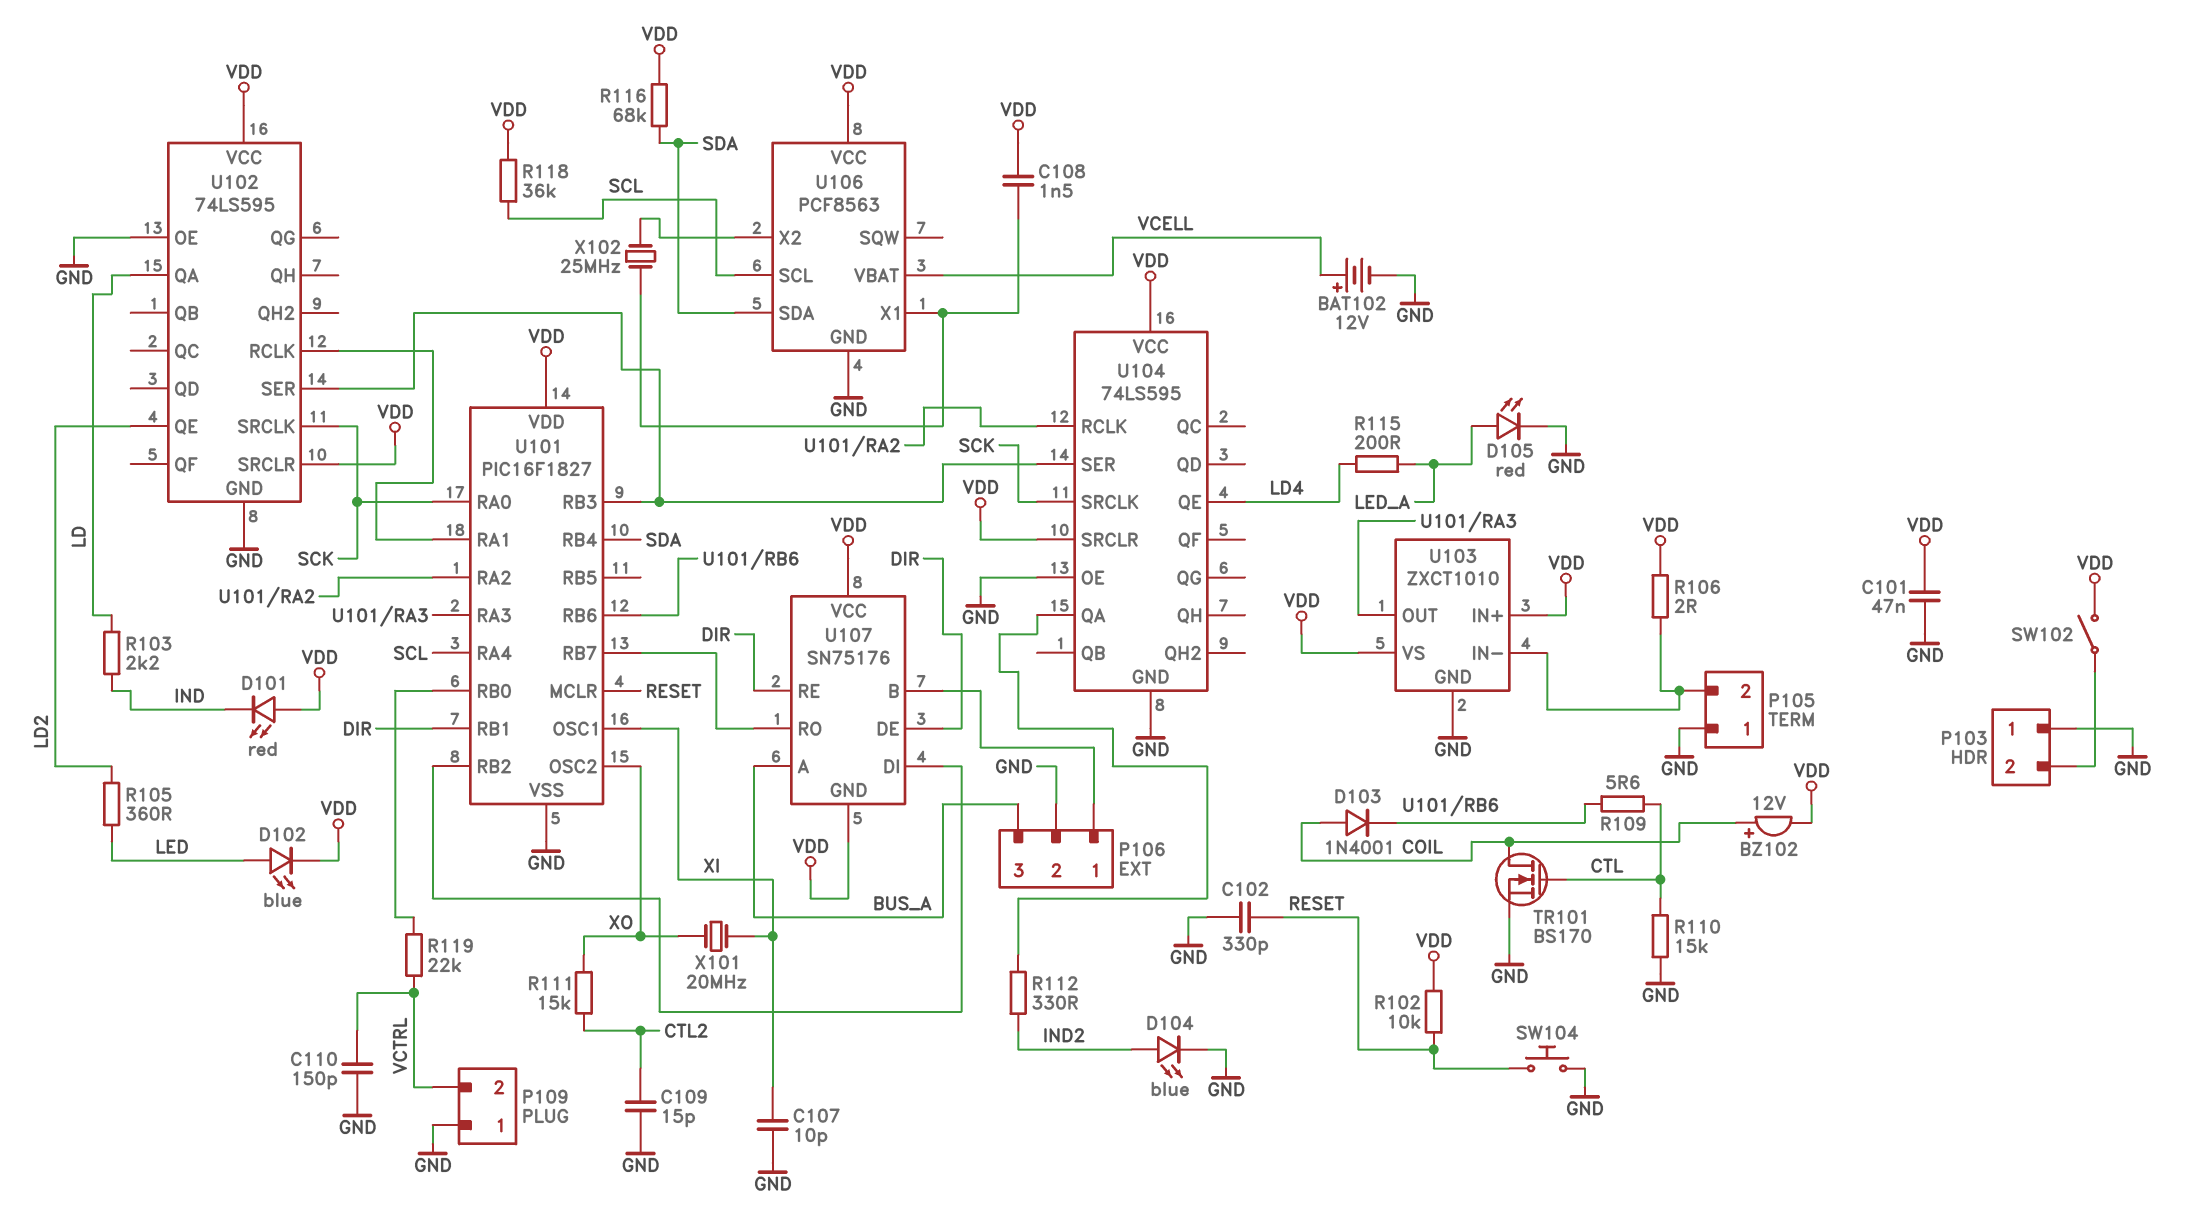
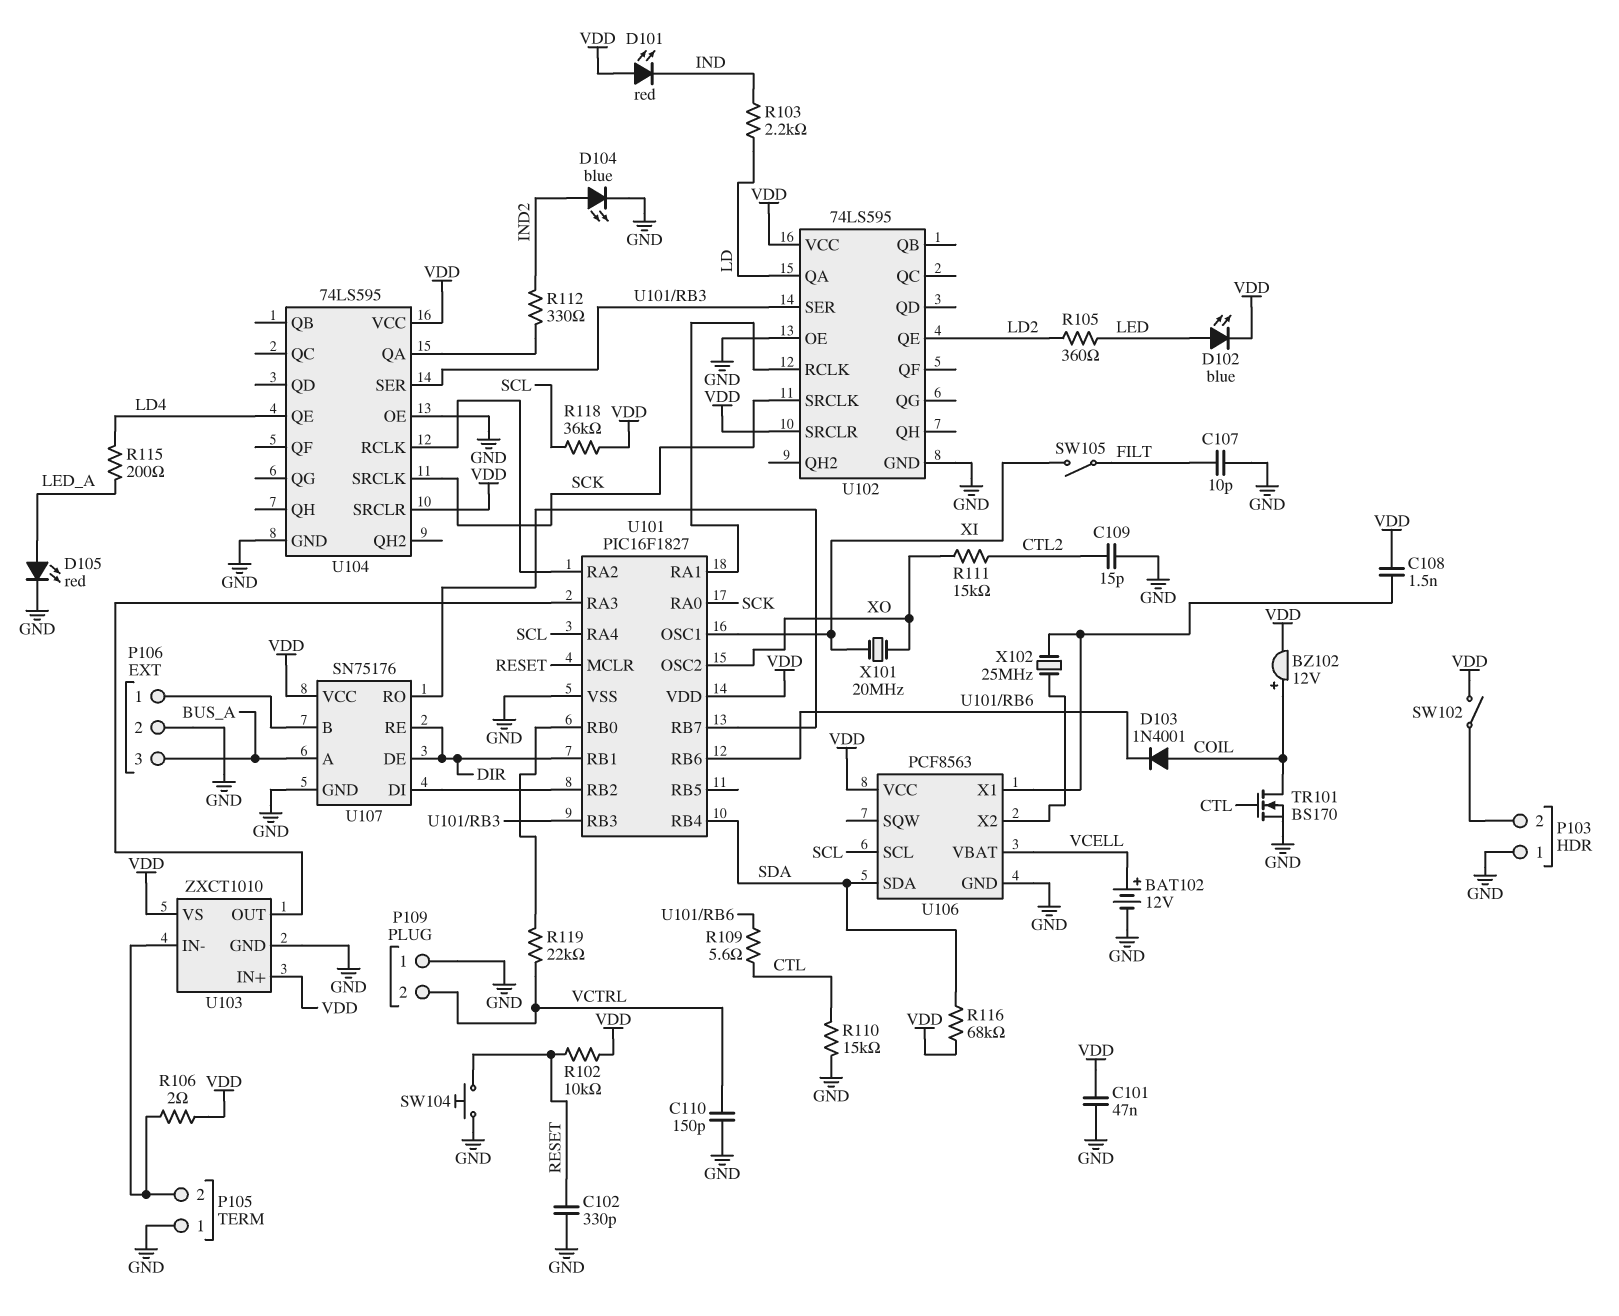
C107: 10pF (GND, XI) -> 10pF (FILT, GND)
SW105: none -> switch (FILT, XI)
U107 pin GND: VDD -> GND

